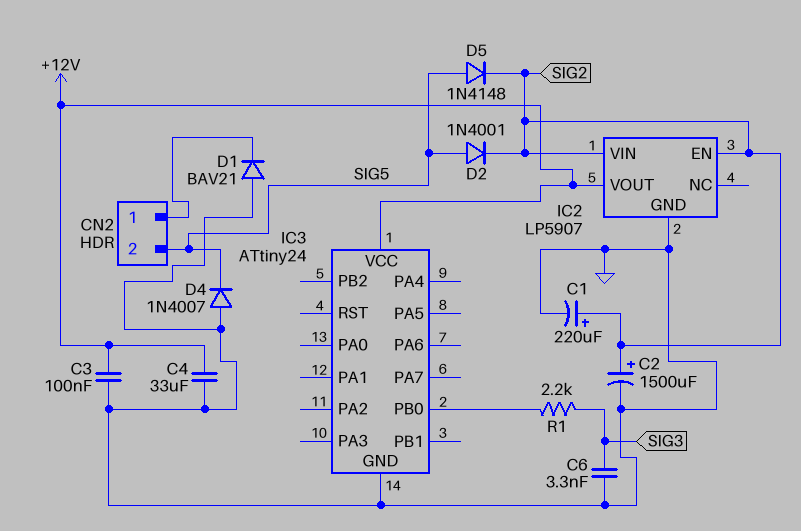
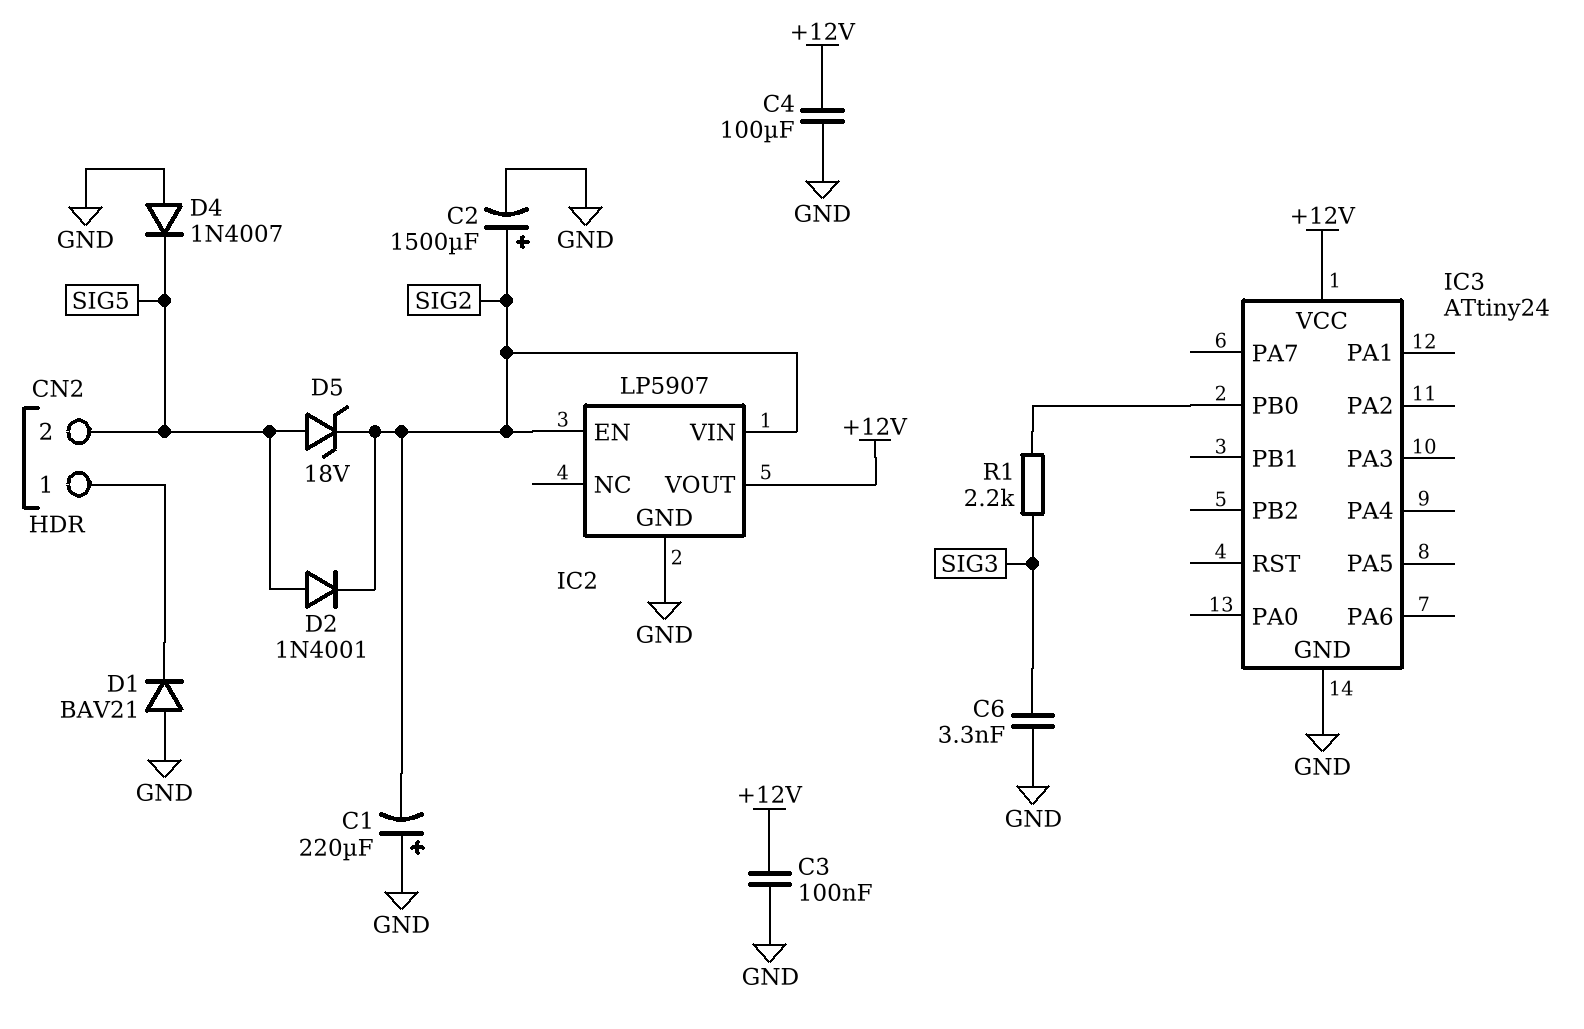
C1: 220uF (plus SIG2, minus GND) -> 220uF (plus GND, minus SIG2)
C4: 33uF (+12V, GND) -> 100uF (+12V, GND)
D5: diode 1N4148 (A SIG5, K SIG2) -> zener 18V (A SIG5, K SIG2)

